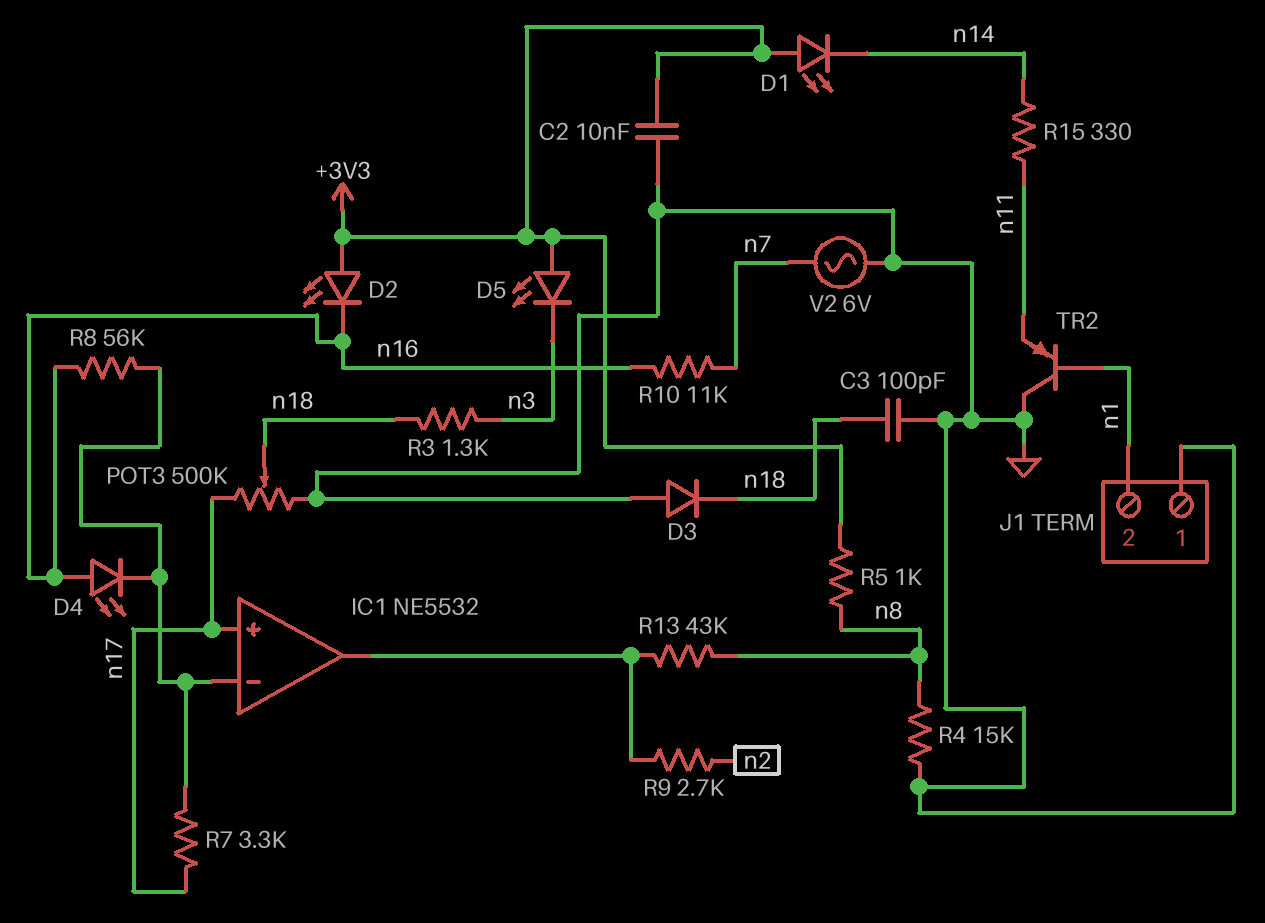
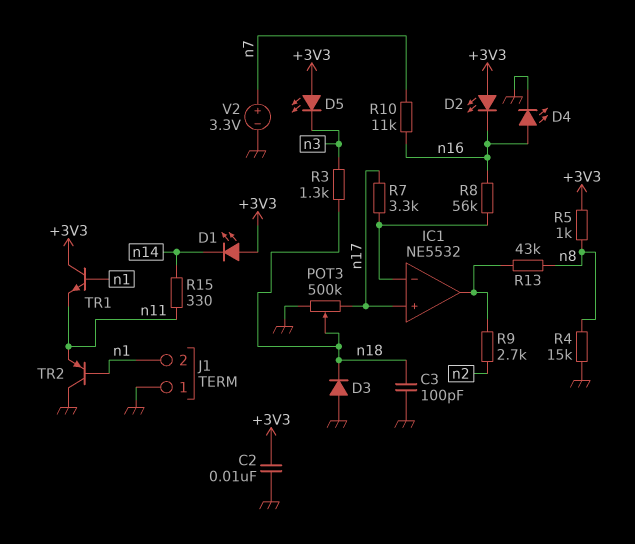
D4: LED (A n16, K IC1/in-) -> LED (A n16, K GND)
TR1: none -> NPN (B n1, C +3V3, E n11)
V2: AC 6V (GND, n7) -> 3.3V (plus n7, minus GND)

